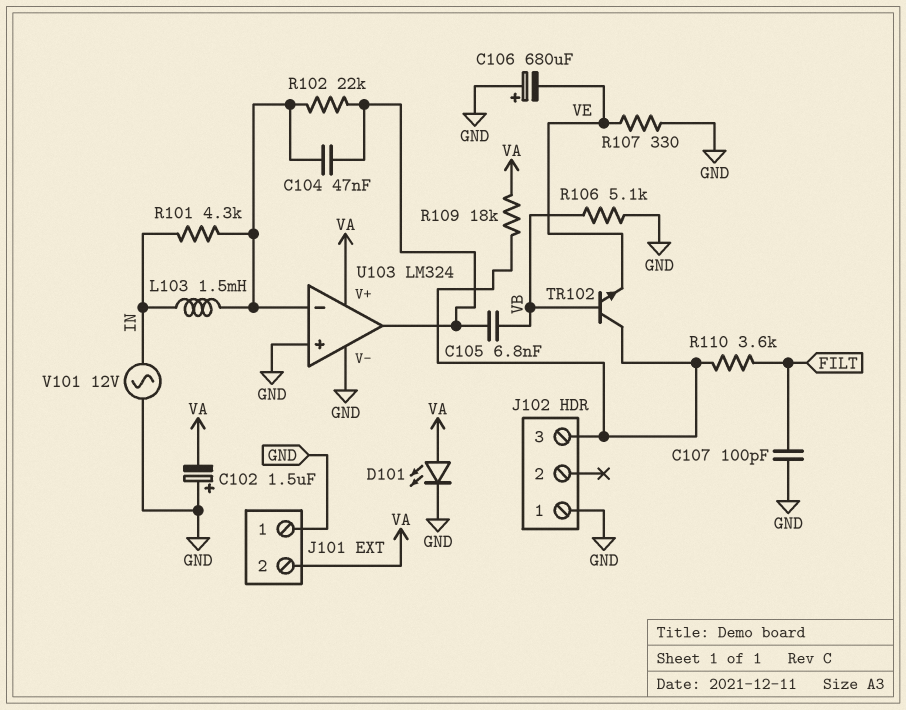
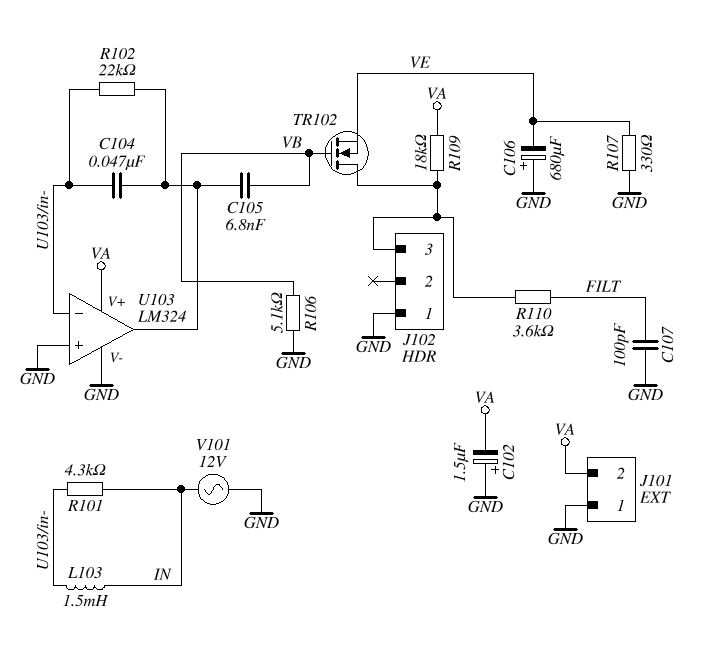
D101: LED (A VA, K GND) -> none
TR102: NPN (B VB, C J102/3, E VE) -> NMOS (G VB, D J102/3, S VE)

